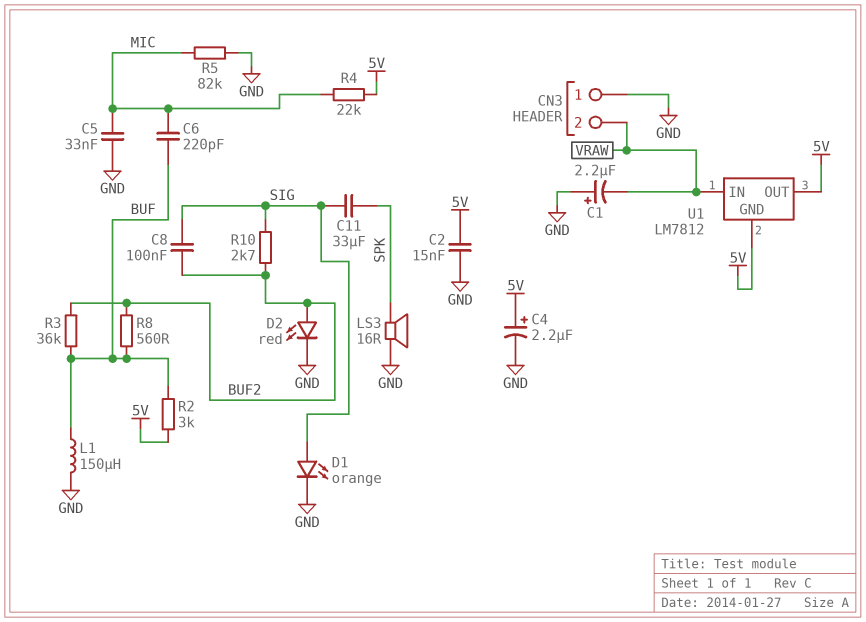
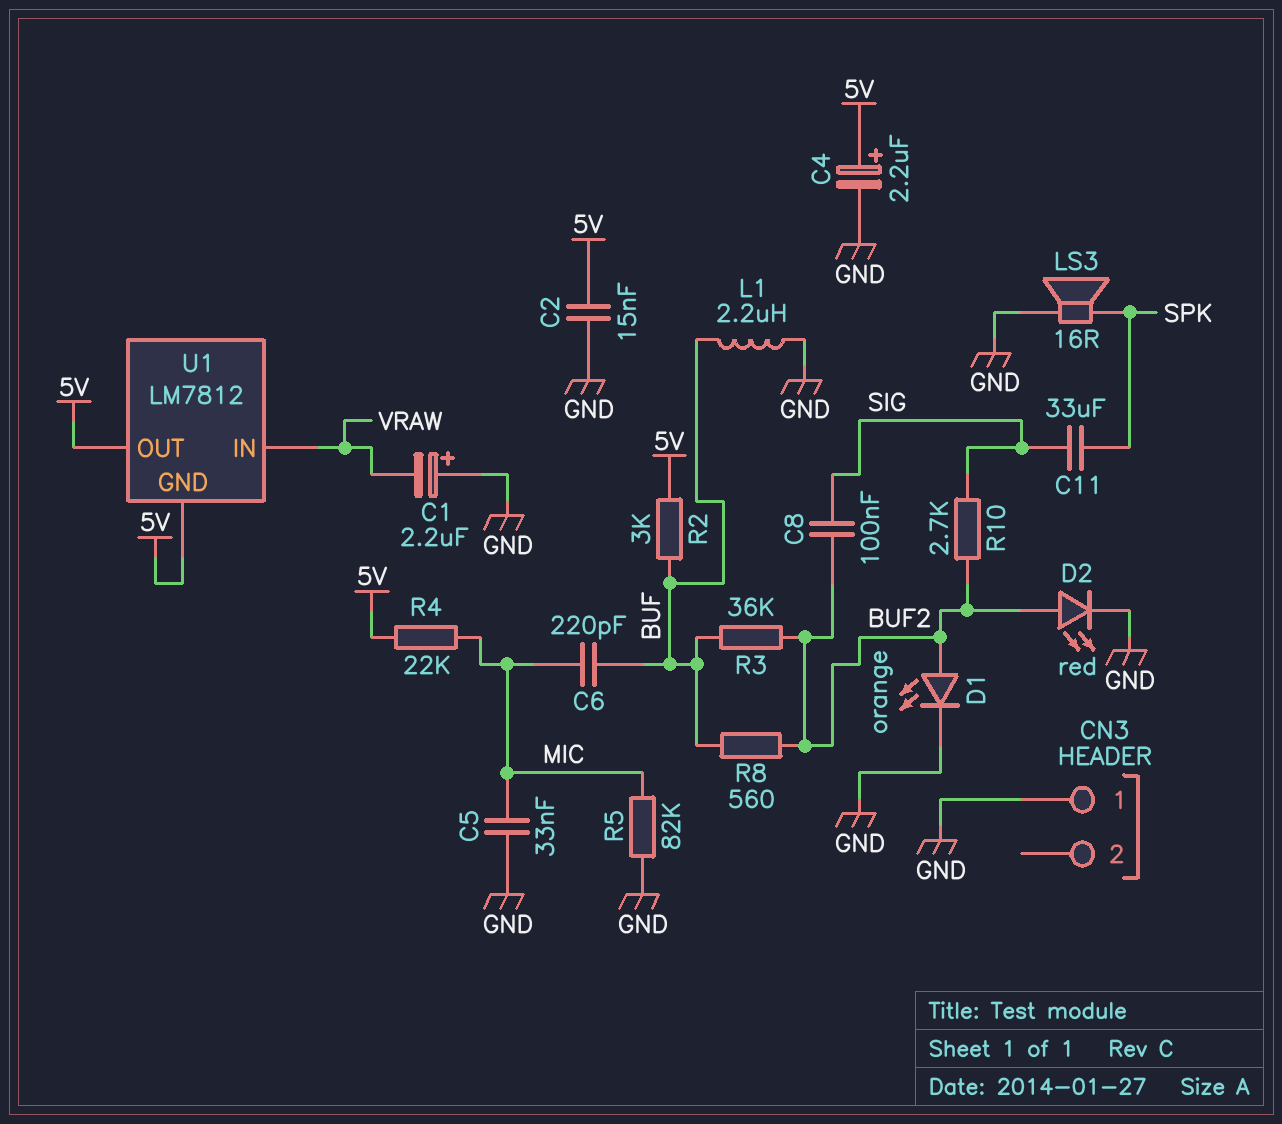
CN3 pin 2: VRAW -> none
D1: LED orange (A SIG, K GND) -> LED orange (A BUF2, K GND)
L1: 150uH (BUF, GND) -> 2.2uH (BUF, GND)

